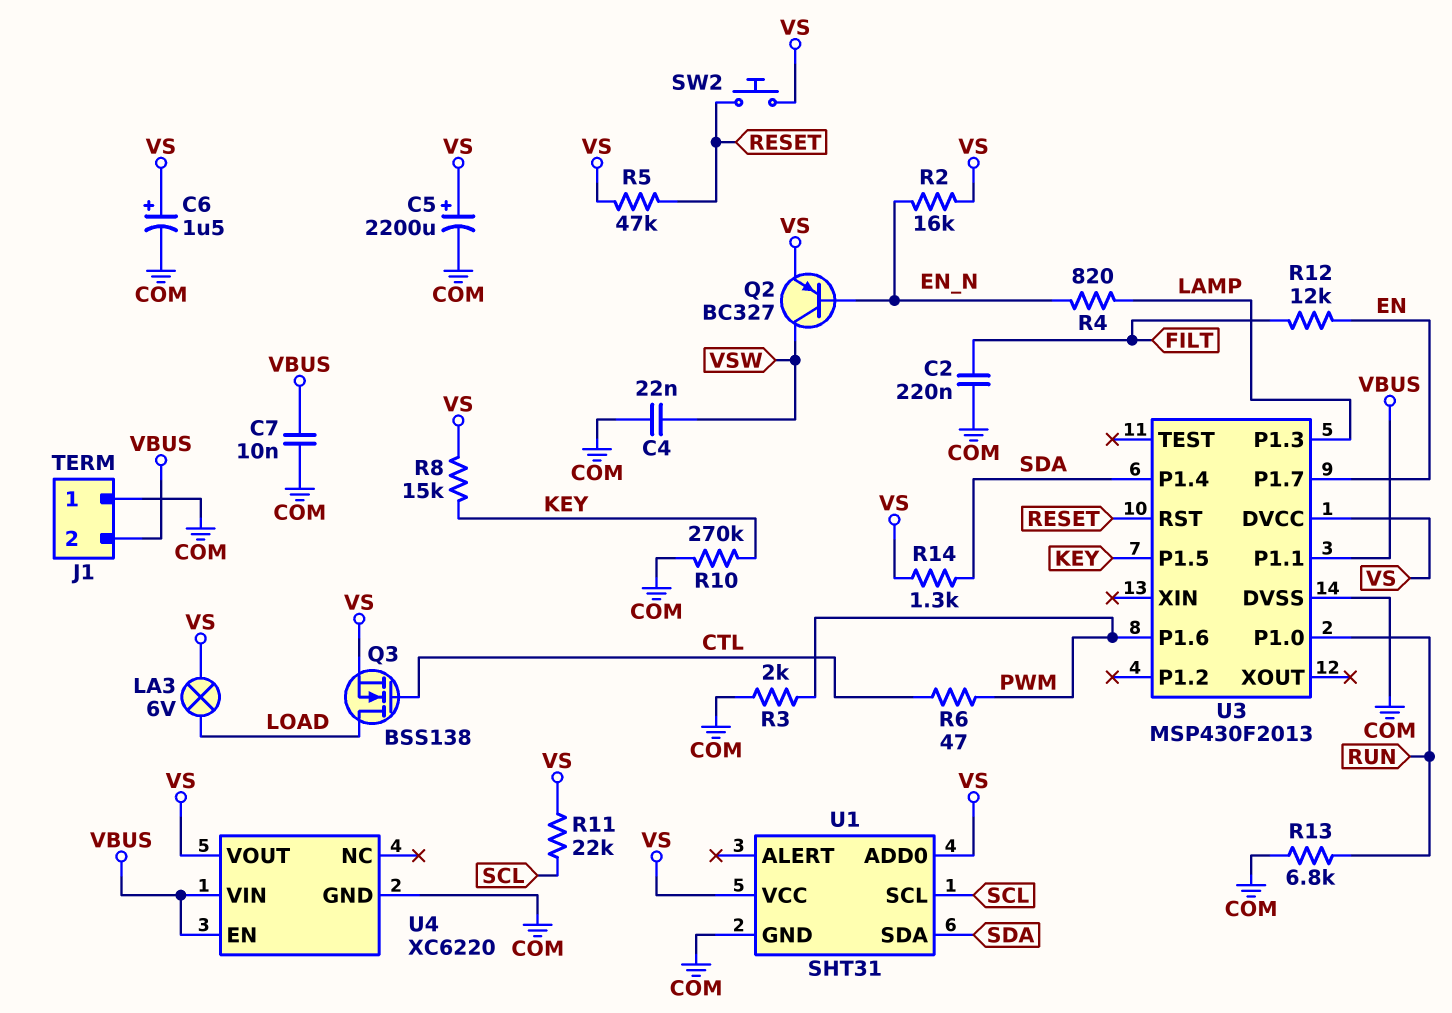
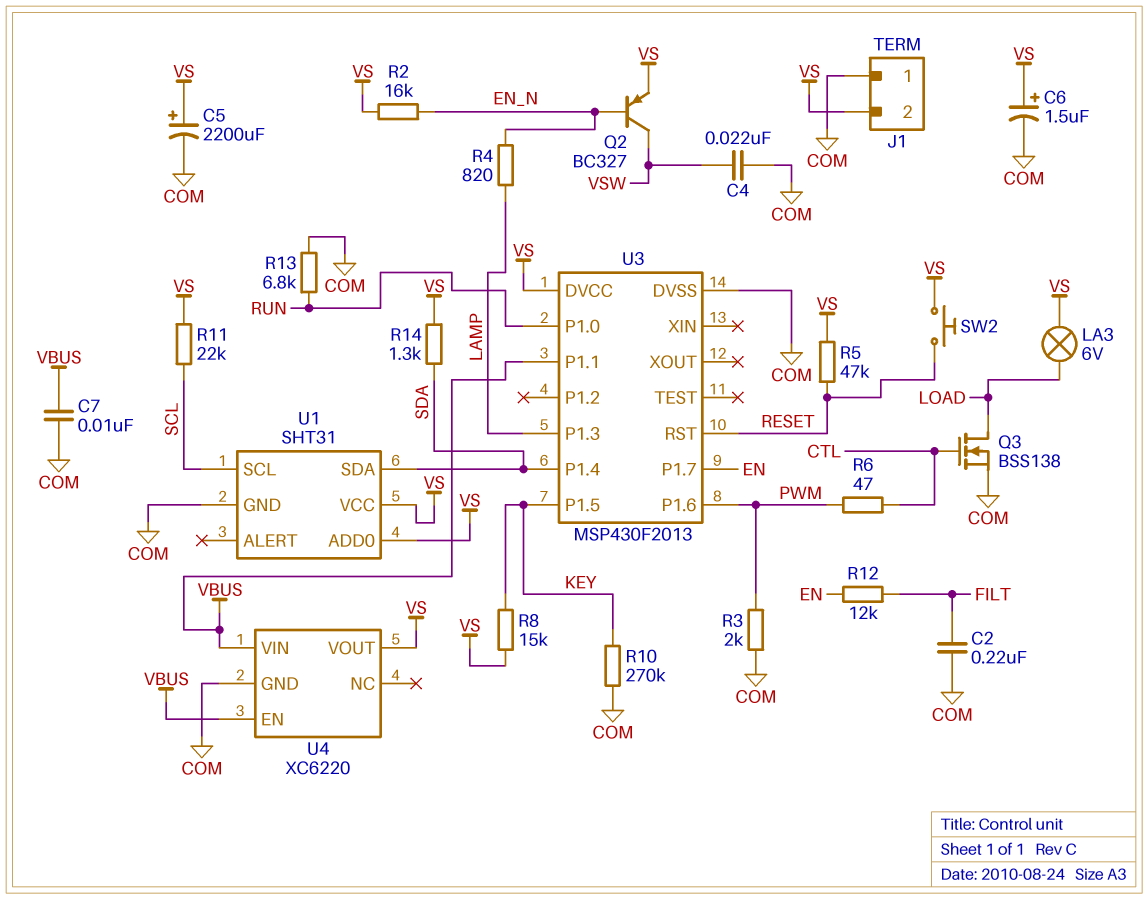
J1 pin 2: VBUS -> VS
Q3: NMOS BSS138 (G CTL, D LOAD, S VS) -> NMOS BSS138 (G CTL, D LOAD, S COM)

